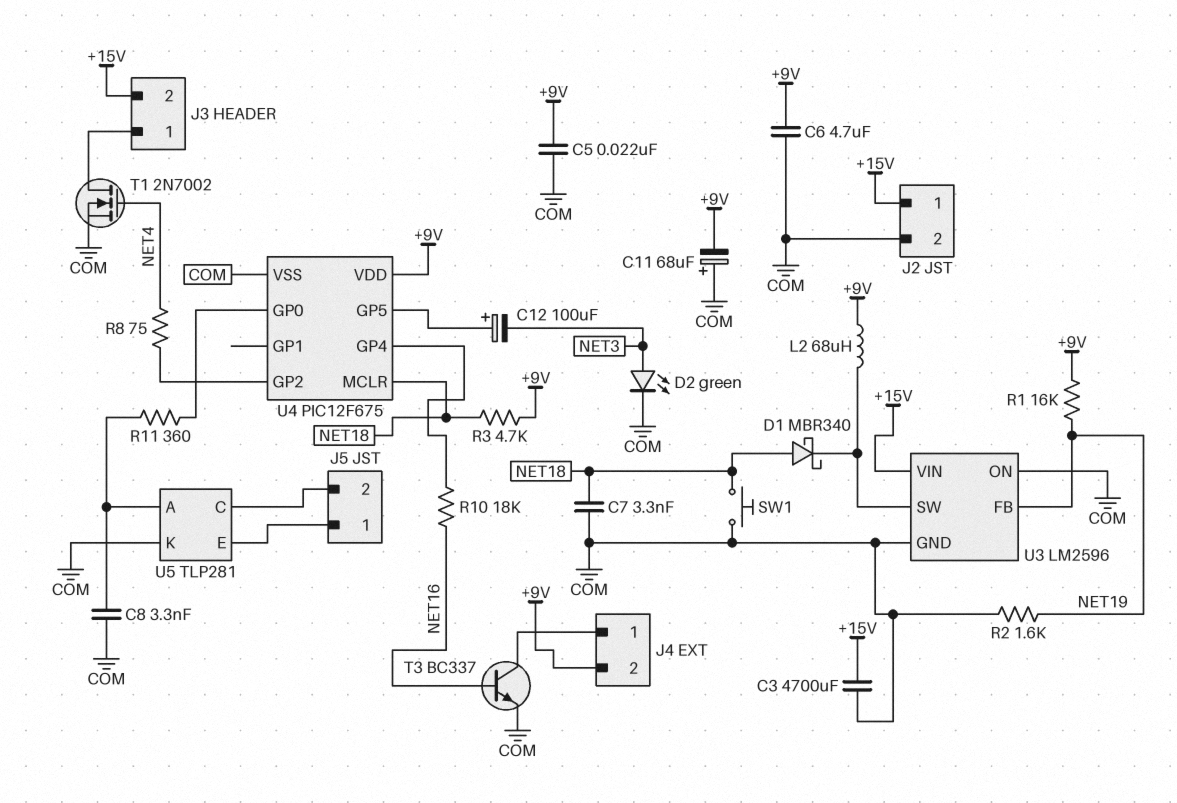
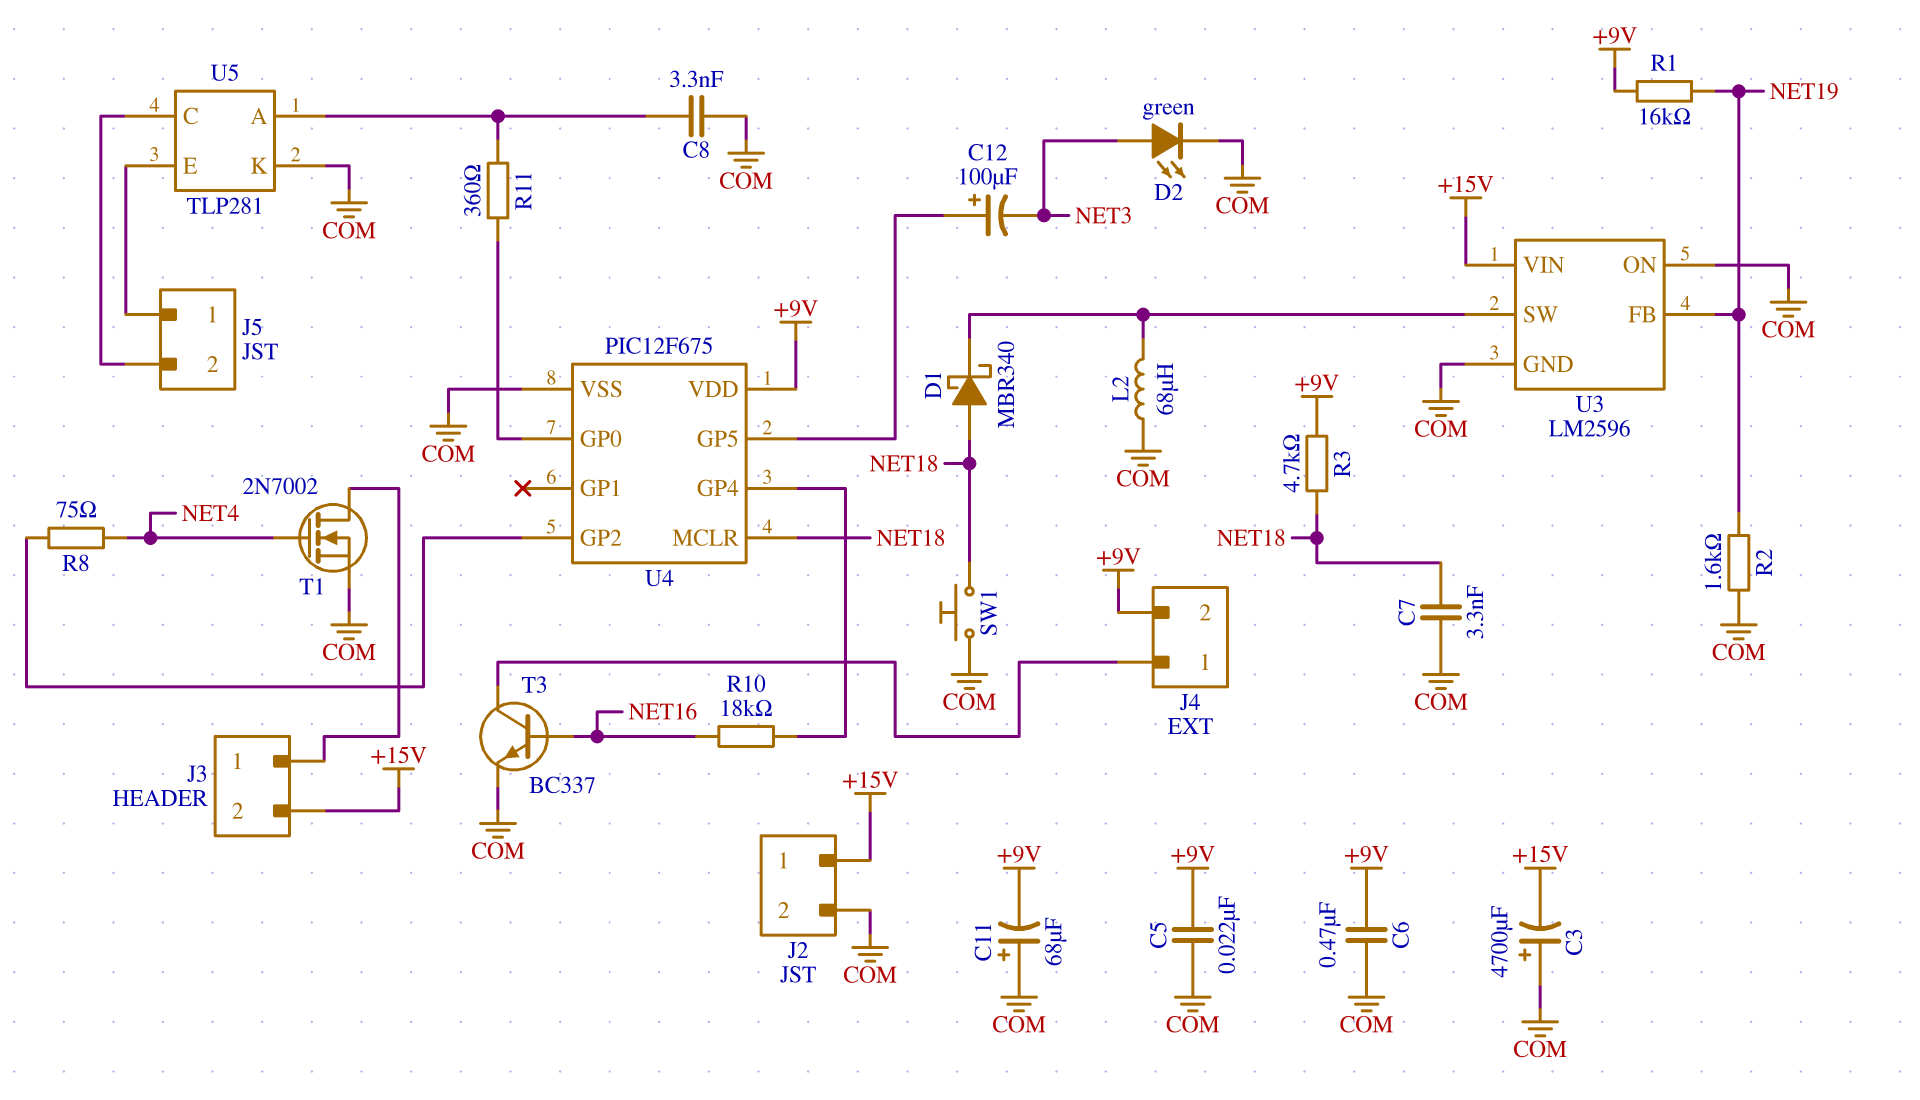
C3: 4700uF (+15V, COM) -> 4700uF (plus COM, minus +15V)
C6: 4.7uF (+9V, COM) -> 470nF (+9V, COM)
L2: 68uH (+9V, U3/SW) -> 68uH (COM, U3/SW)

